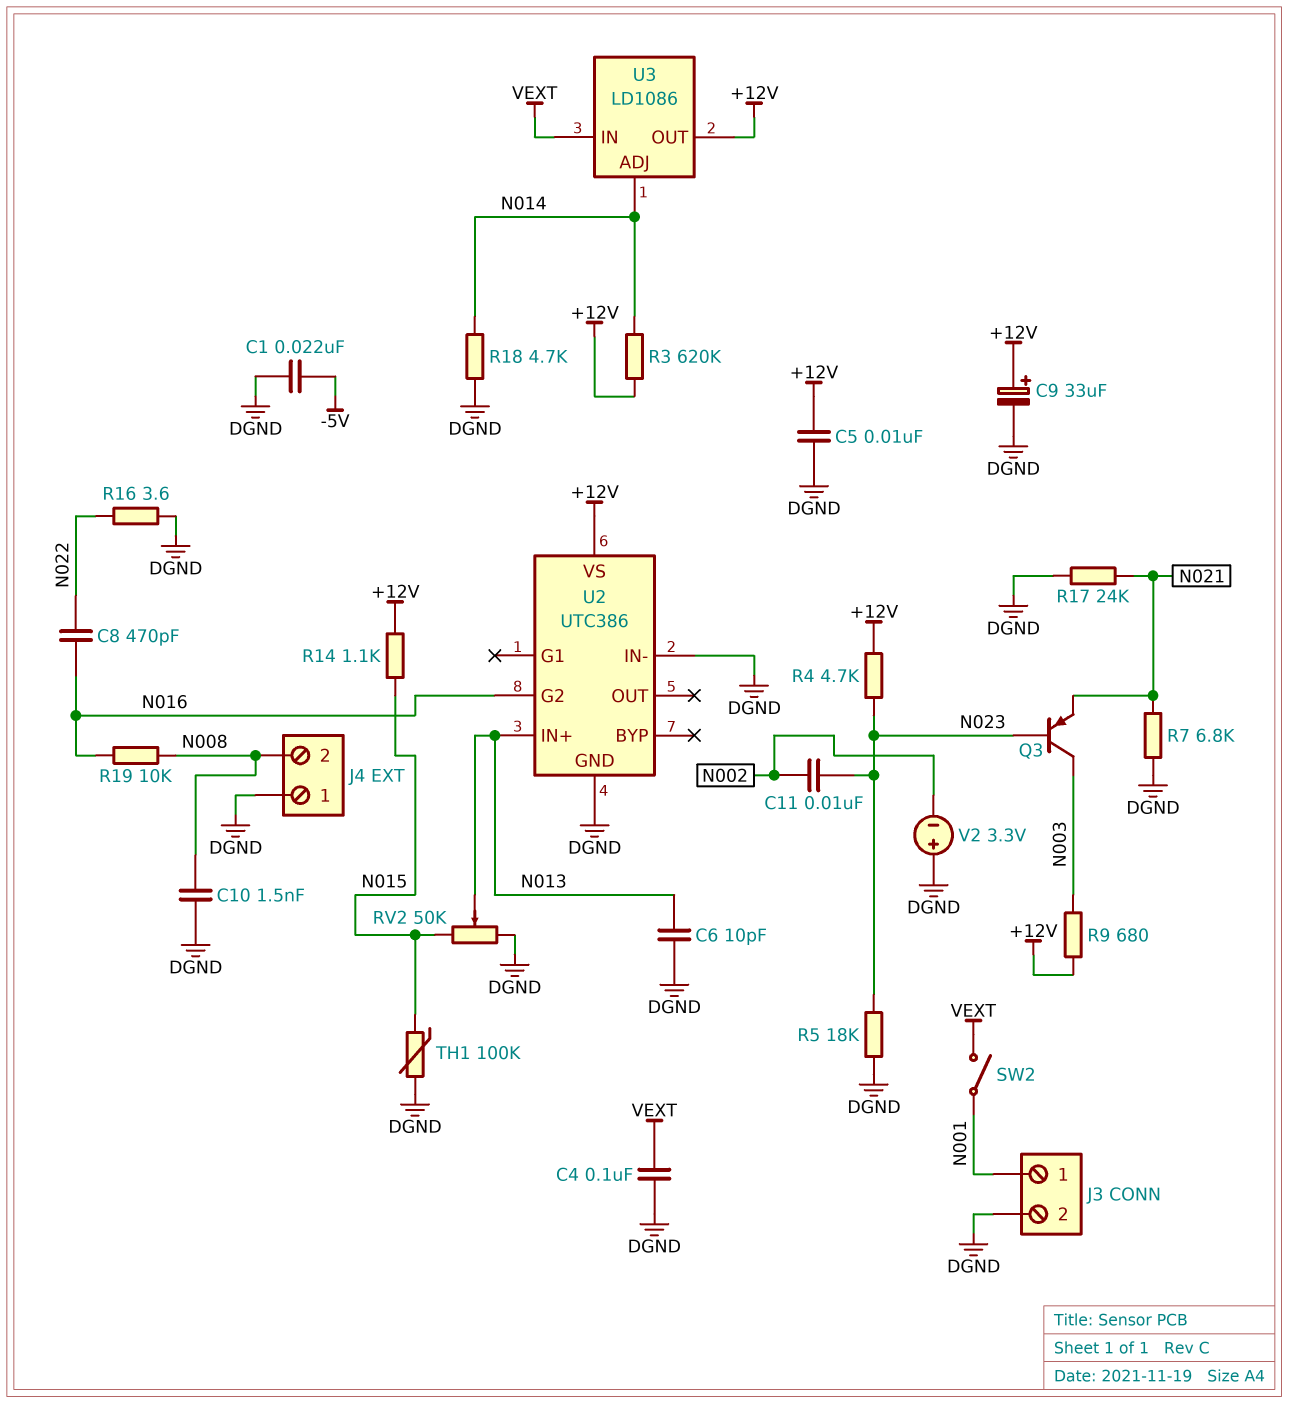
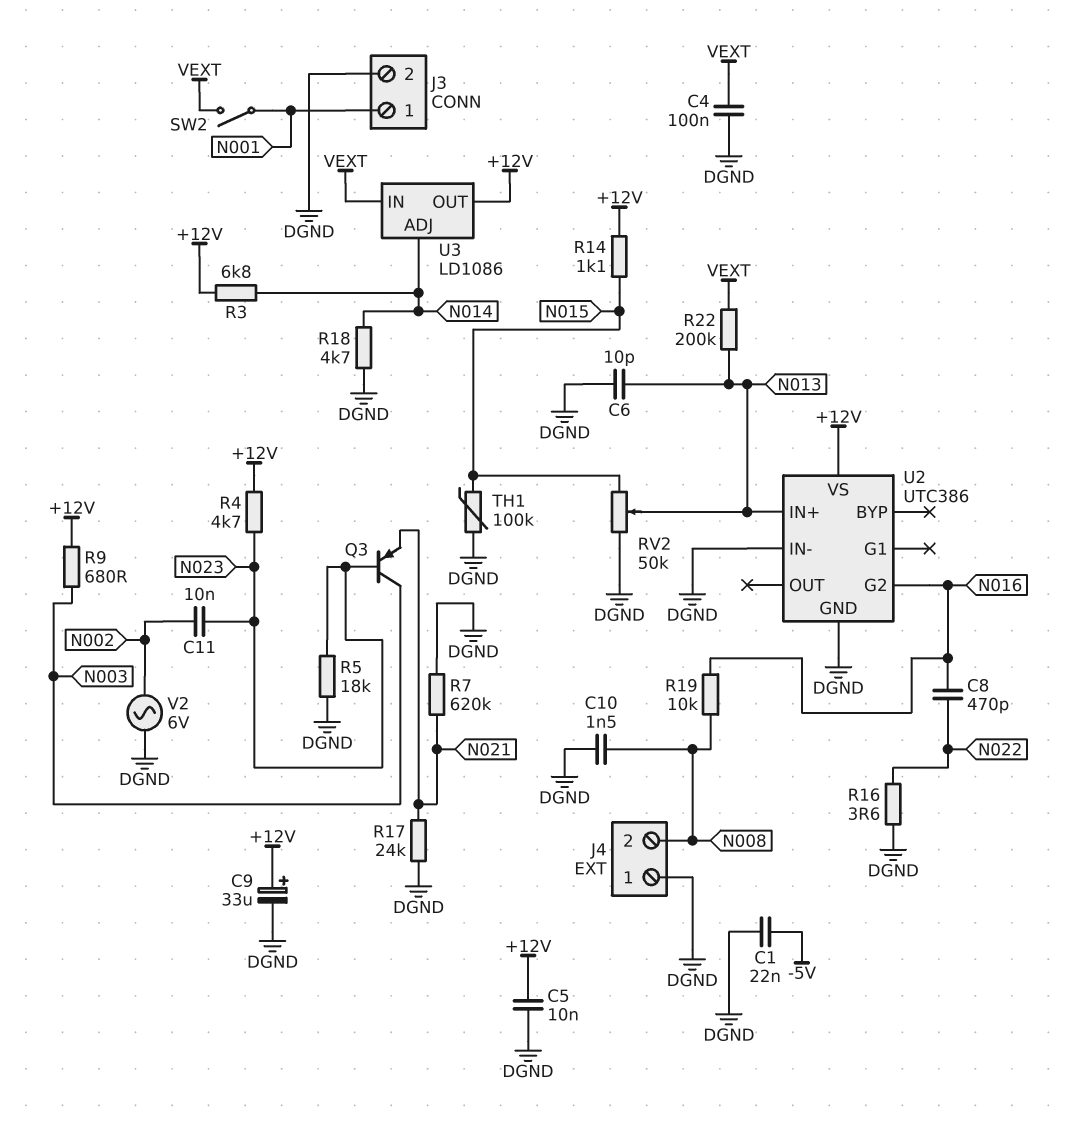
R3: 620k (+12V, N014) -> 6.8k (+12V, N014)
R7: 6.8k (DGND, N021) -> 620k (DGND, N021)
R22: none -> 200k (N013, VEXT)
V2: 3.3V (plus DGND, minus N002) -> AC 6V (DGND, N002)

